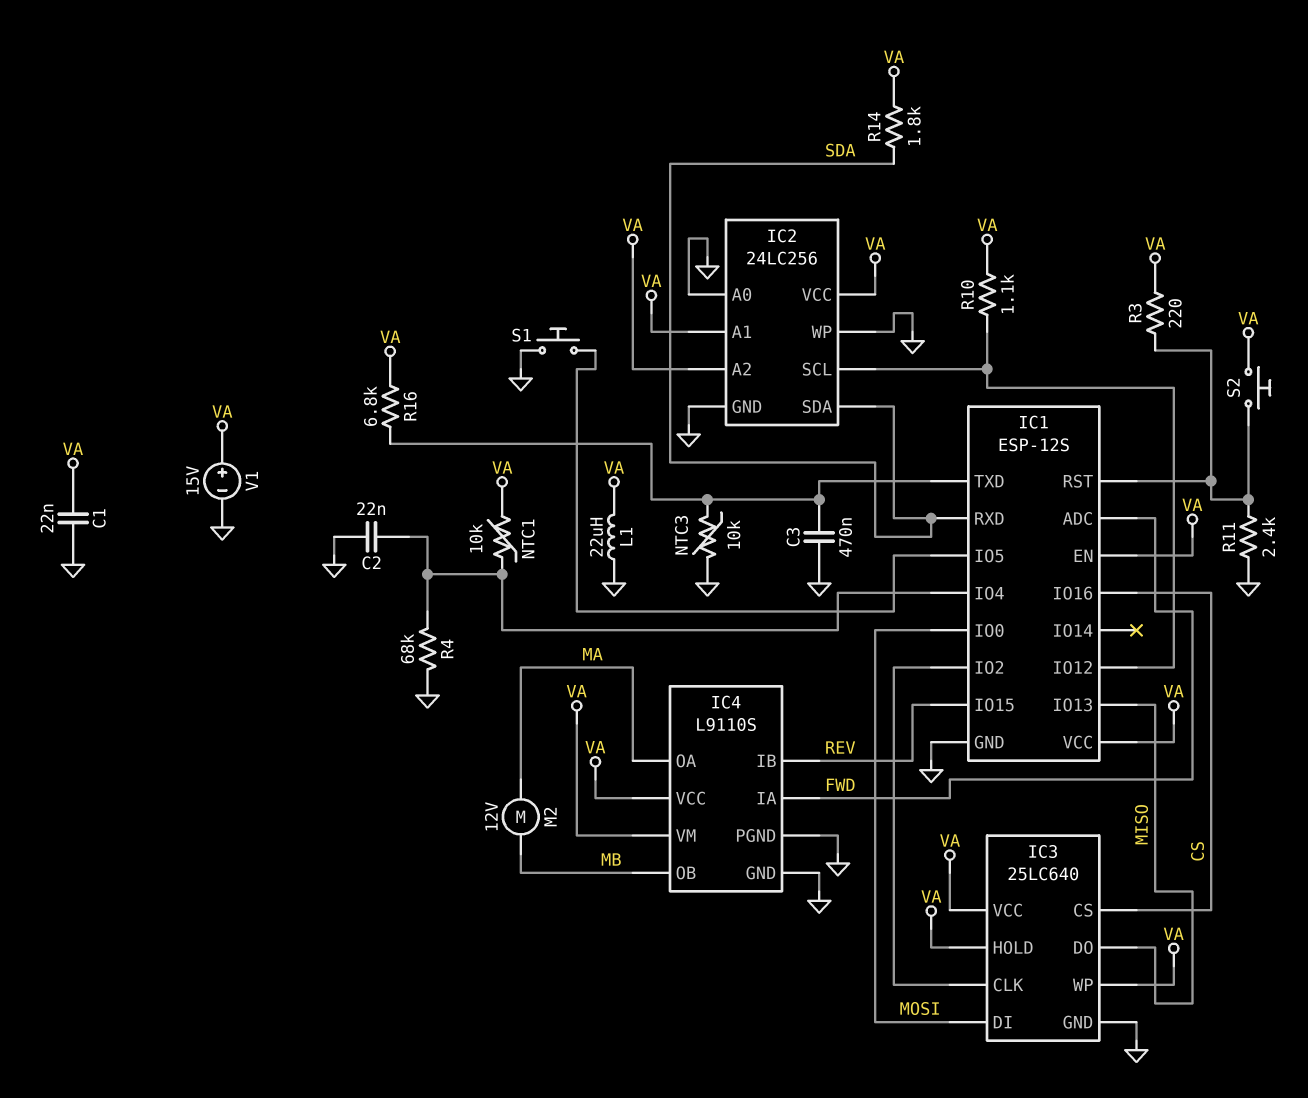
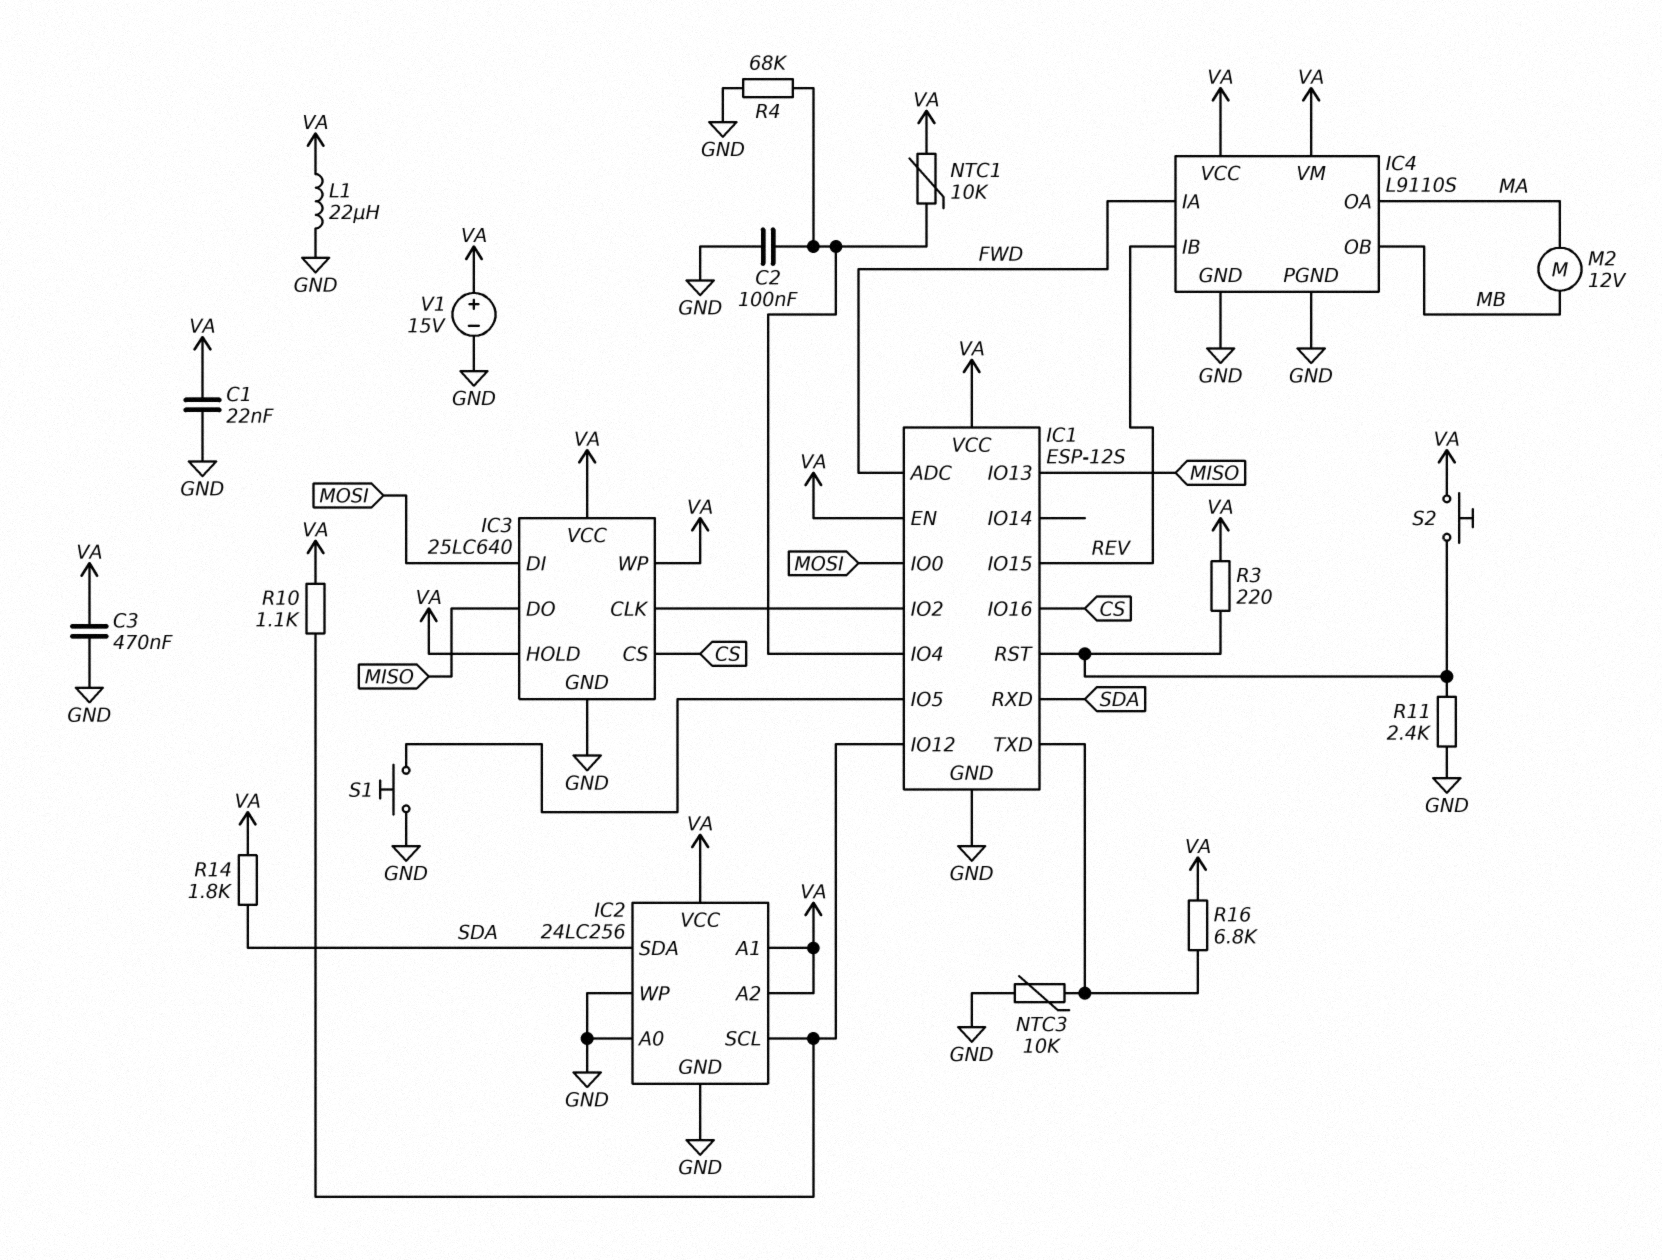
C2: 22nF (GND, IC1/IO4) -> 100nF (GND, IC1/IO4)
C3: 470nF (GND, IC1/TXD) -> 470nF (GND, VA)

